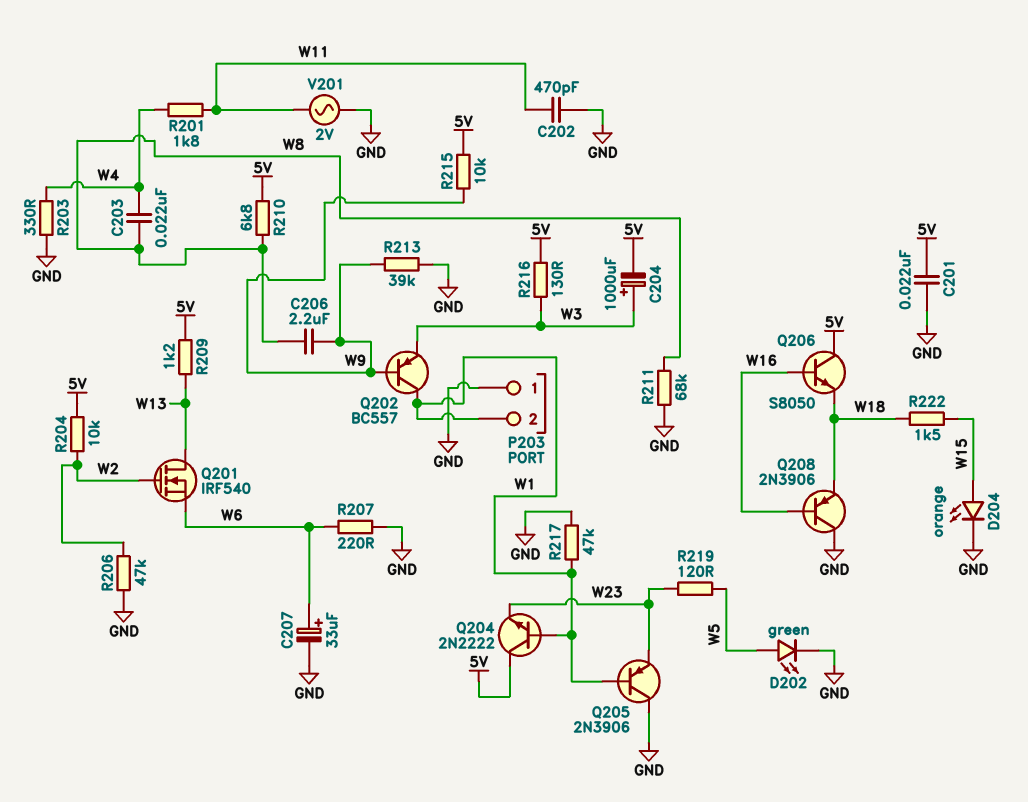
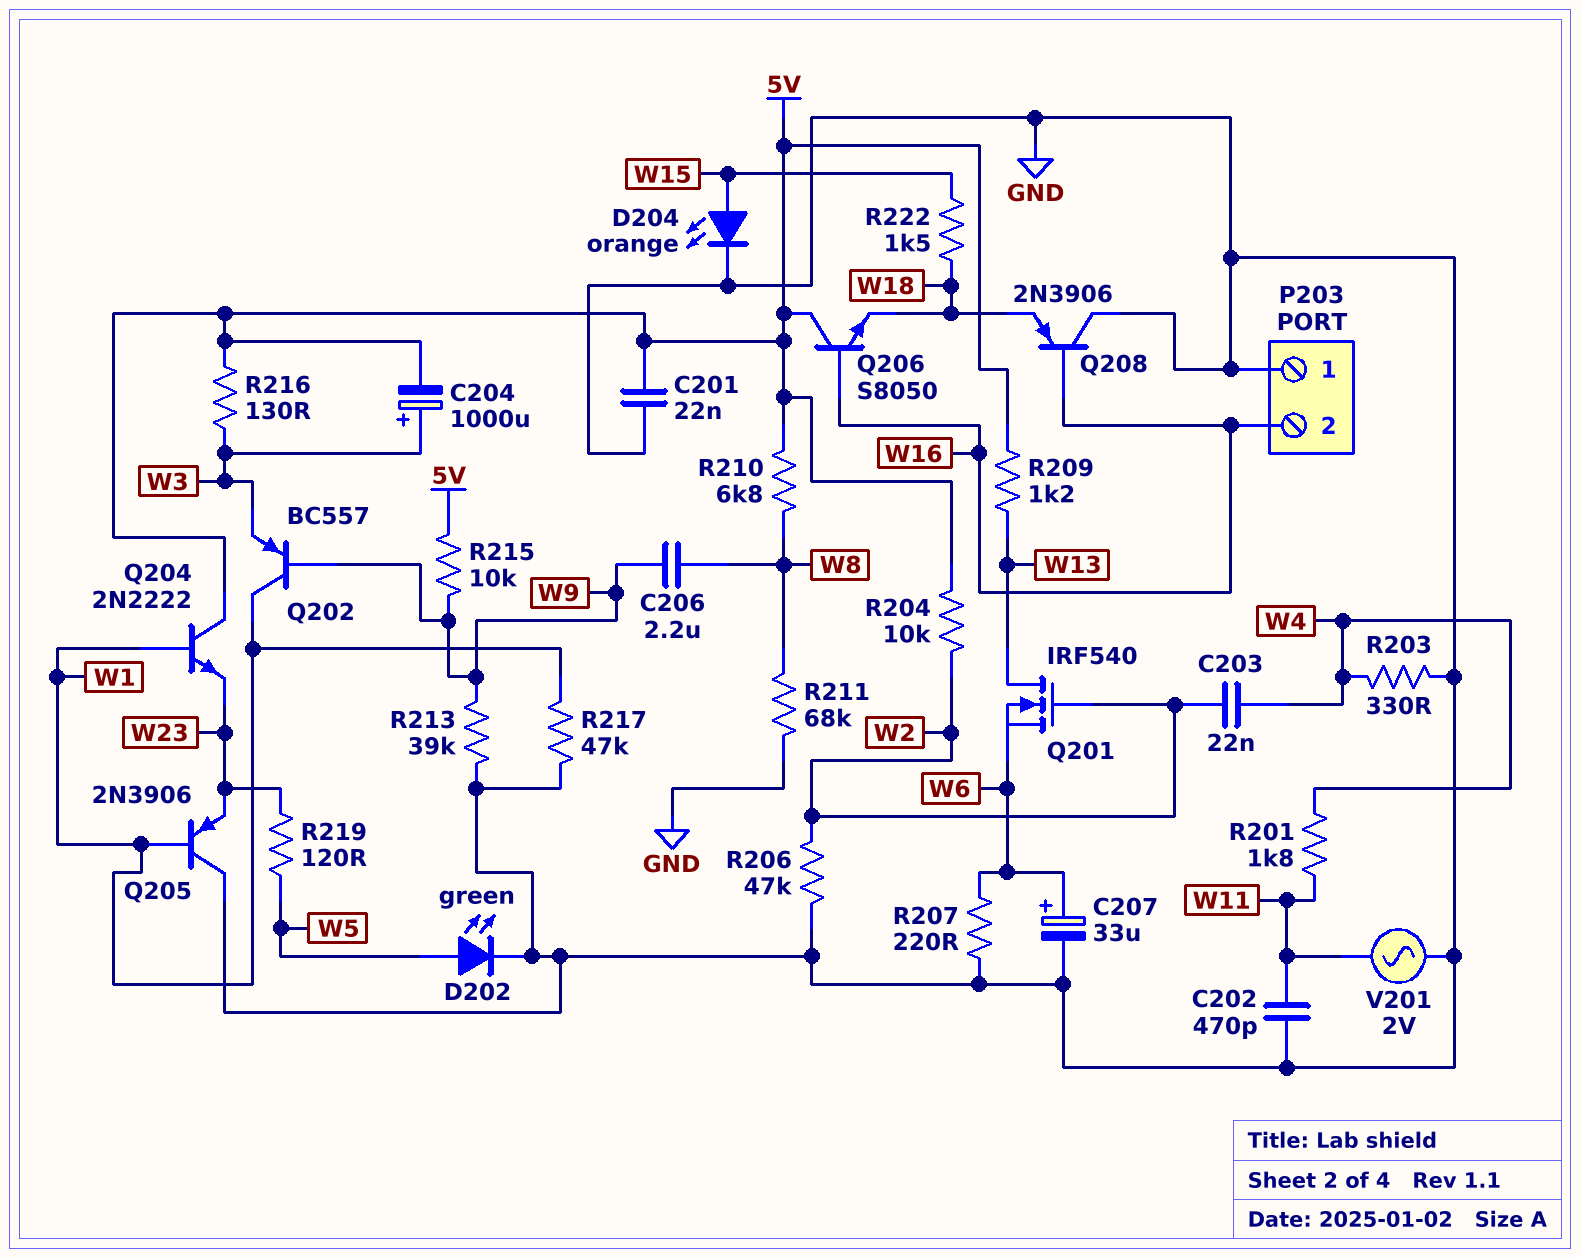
C203: 22nF (W4, W8) -> 22nF (W2, W4)
P203 pin 2: W1 -> W16

